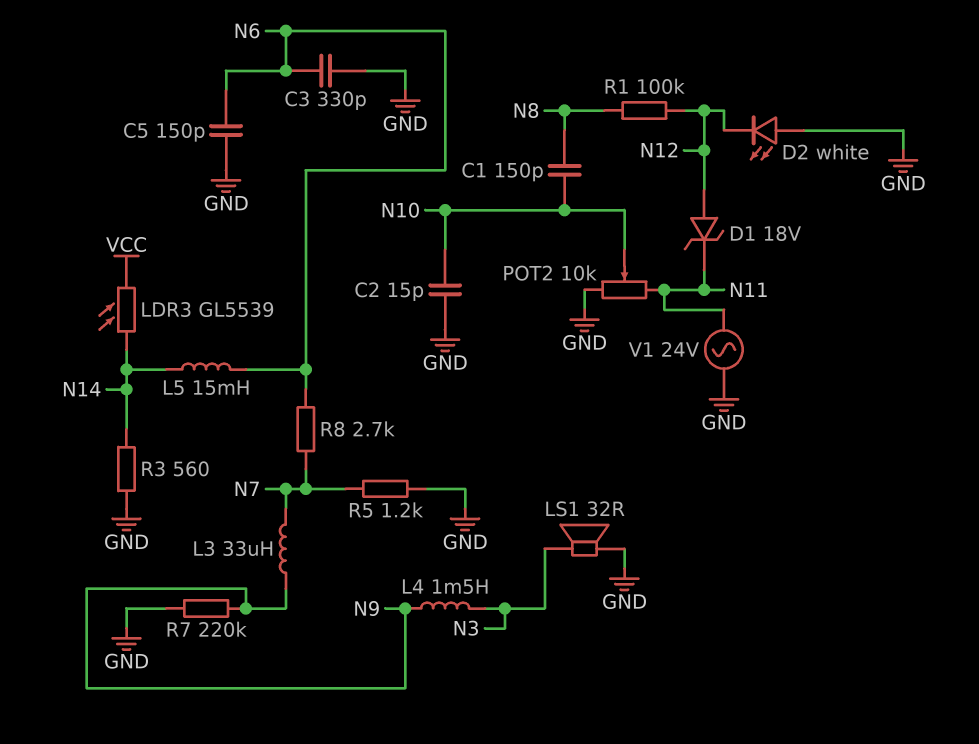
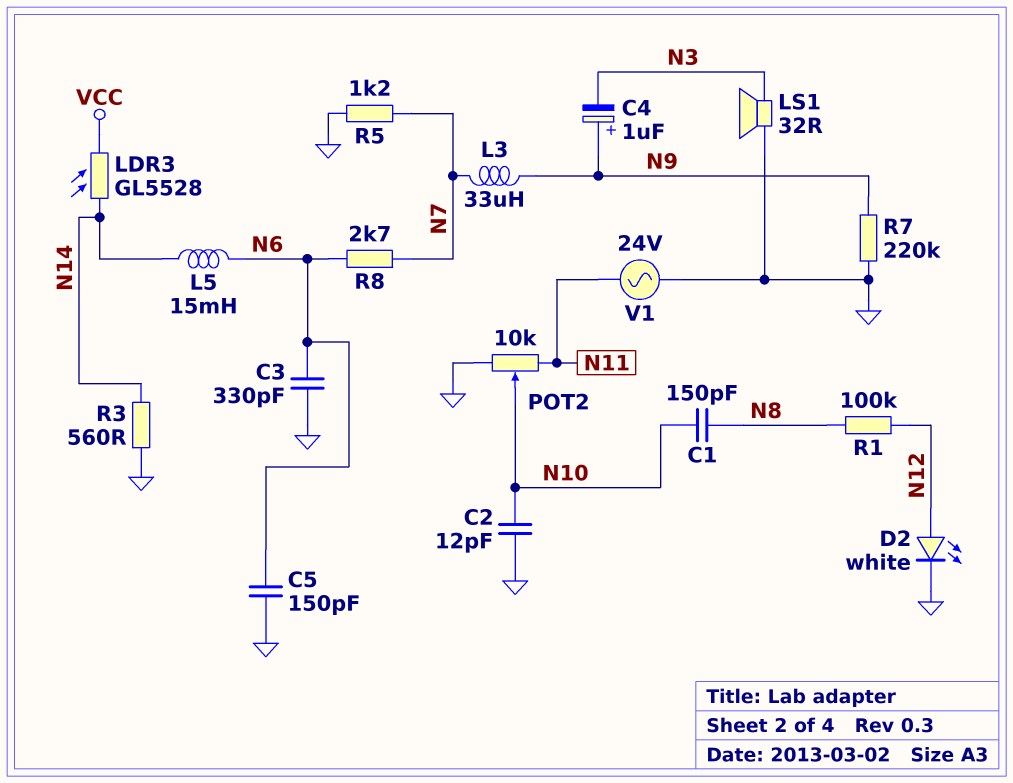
C2: 15pF (GND, N10) -> 12pF (GND, N10)
C4: none -> 1uF (plus N9, minus N3)
D1: zener 18V (A N12, K N11) -> none
D2: LED white (A GND, K N12) -> LED white (A N12, K GND)
L4: 1.5mH (N3, N9) -> none
LDR3: GL5539 (N14, VCC) -> GL5528 (N14, VCC)

